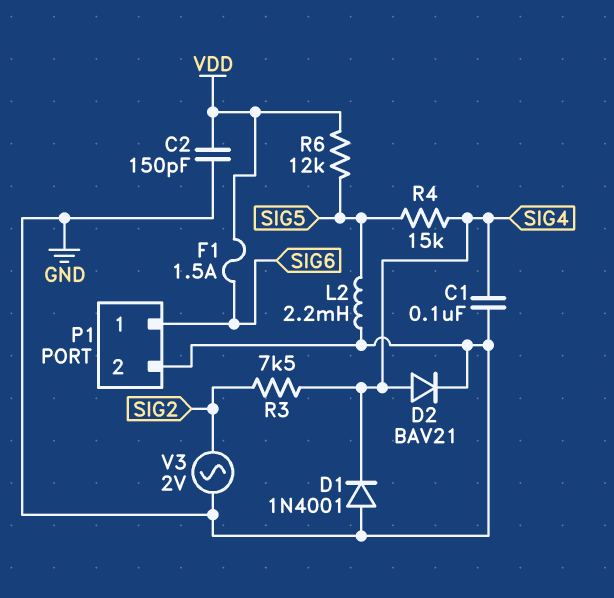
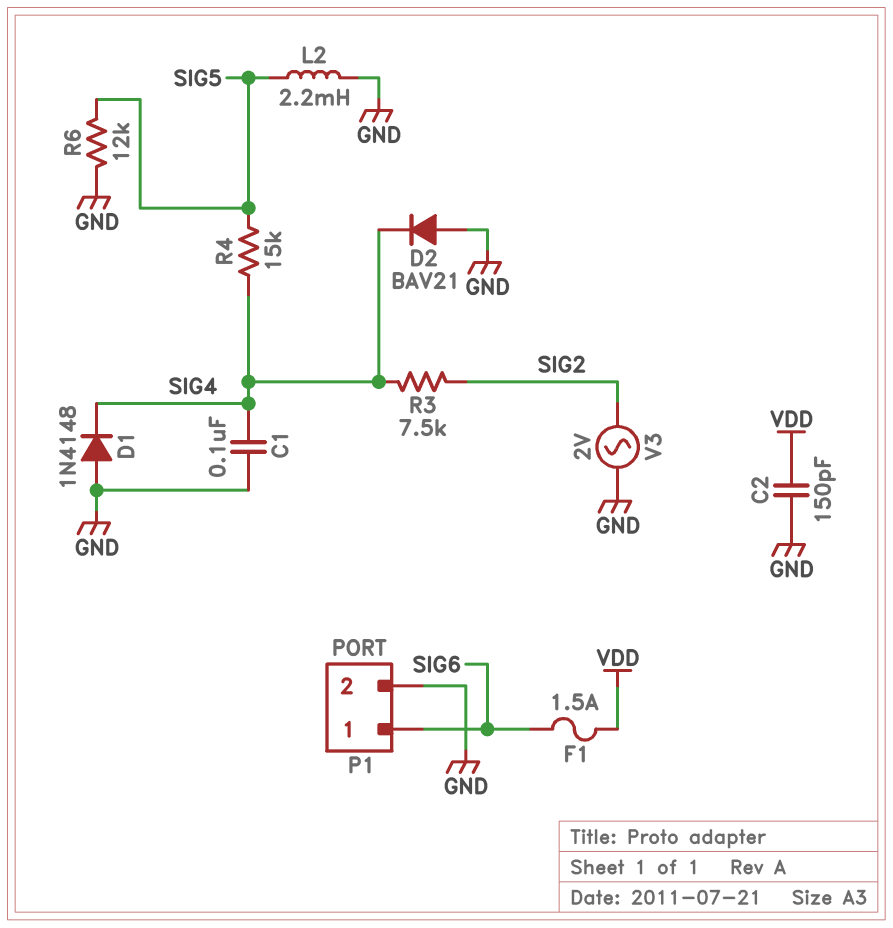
D1: diode 1N4001 (A GND, K SIG4) -> diode 1N4148 (A GND, K SIG4)
D2: diode BAV21 (A SIG4, K GND) -> diode BAV21 (A GND, K SIG4)
R6: 12k (SIG5, VDD) -> 12k (GND, SIG5)

